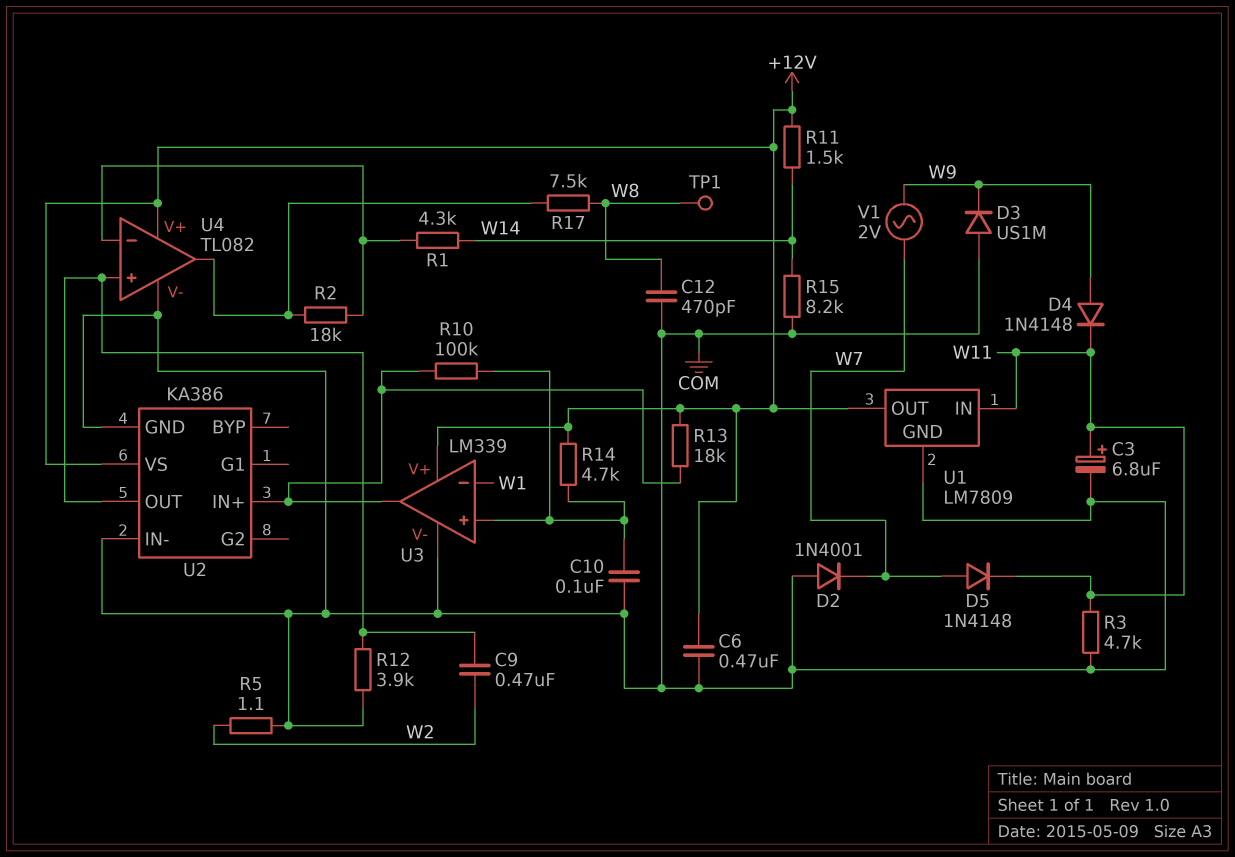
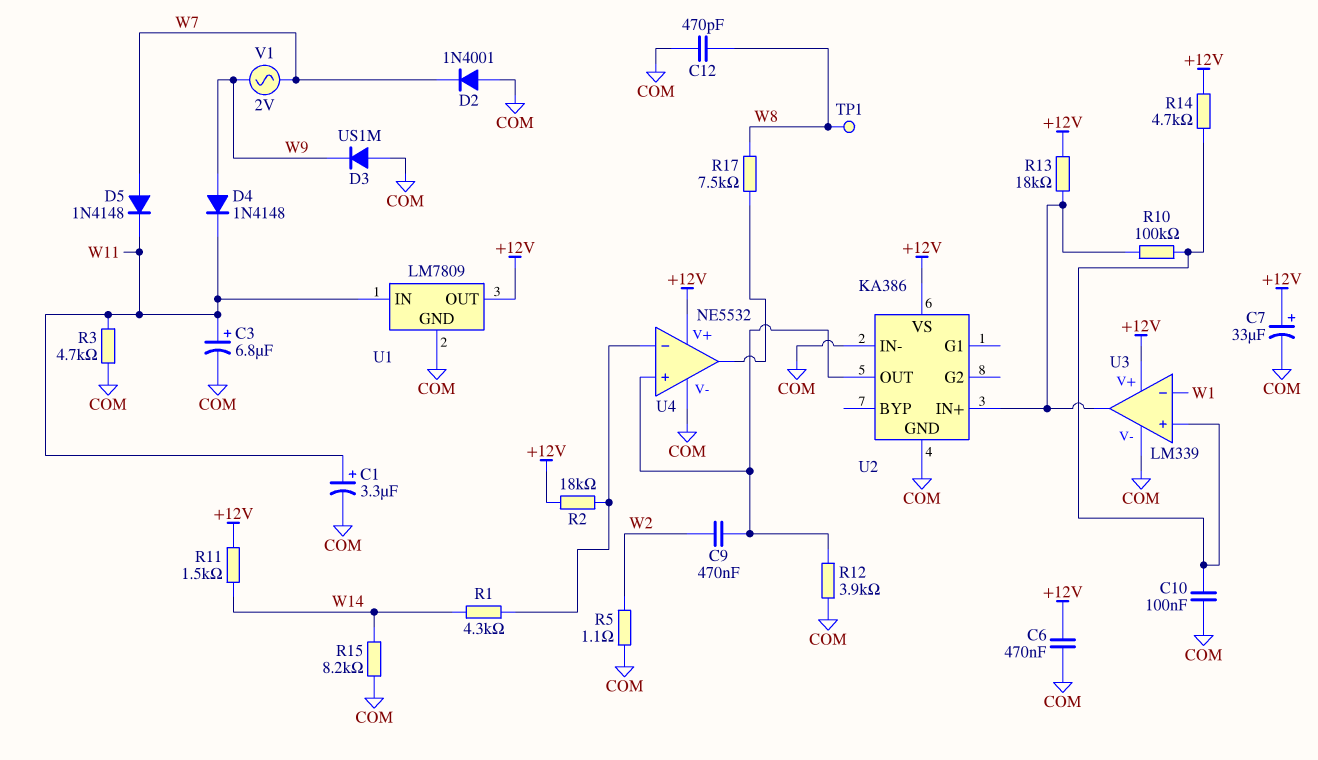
C1: none -> 3.3uF (plus W11, minus COM)
C7: none -> 33uF (plus +12V, minus COM)
R2: 18k (U4/in-, U4/out) -> 18k (+12V, U4/in-)
U4: TL082 -> NE5532

